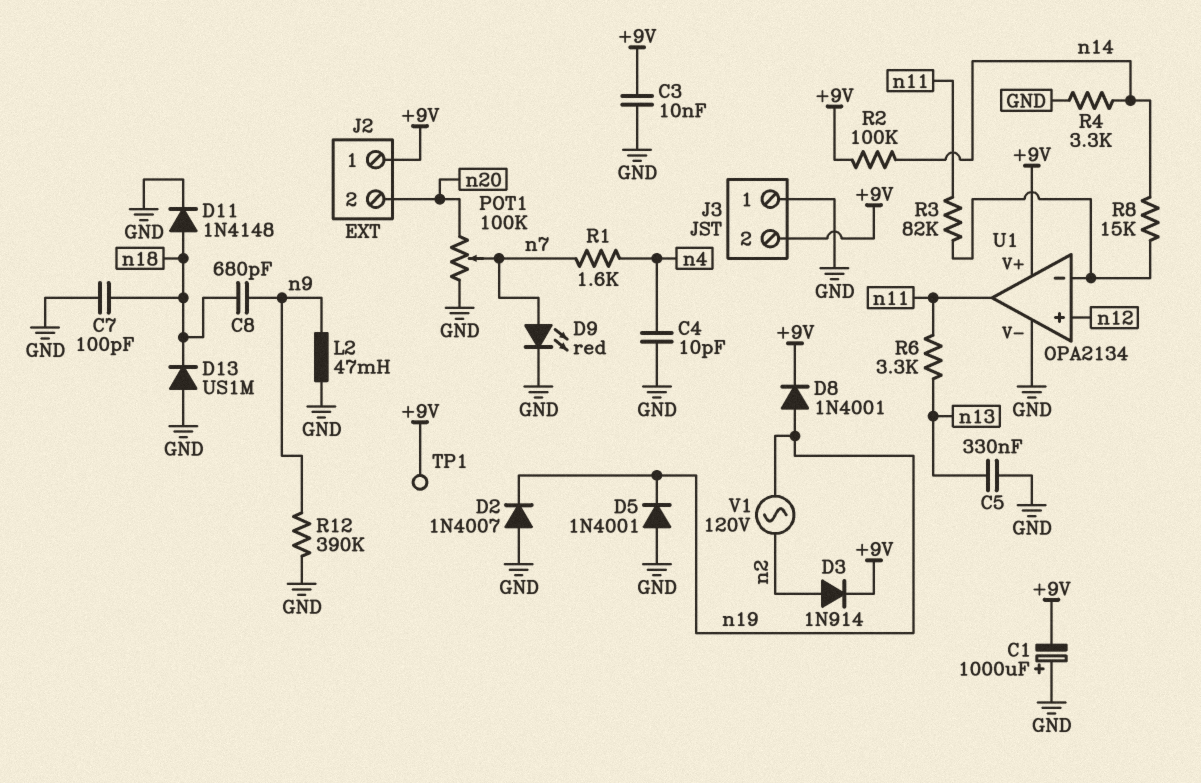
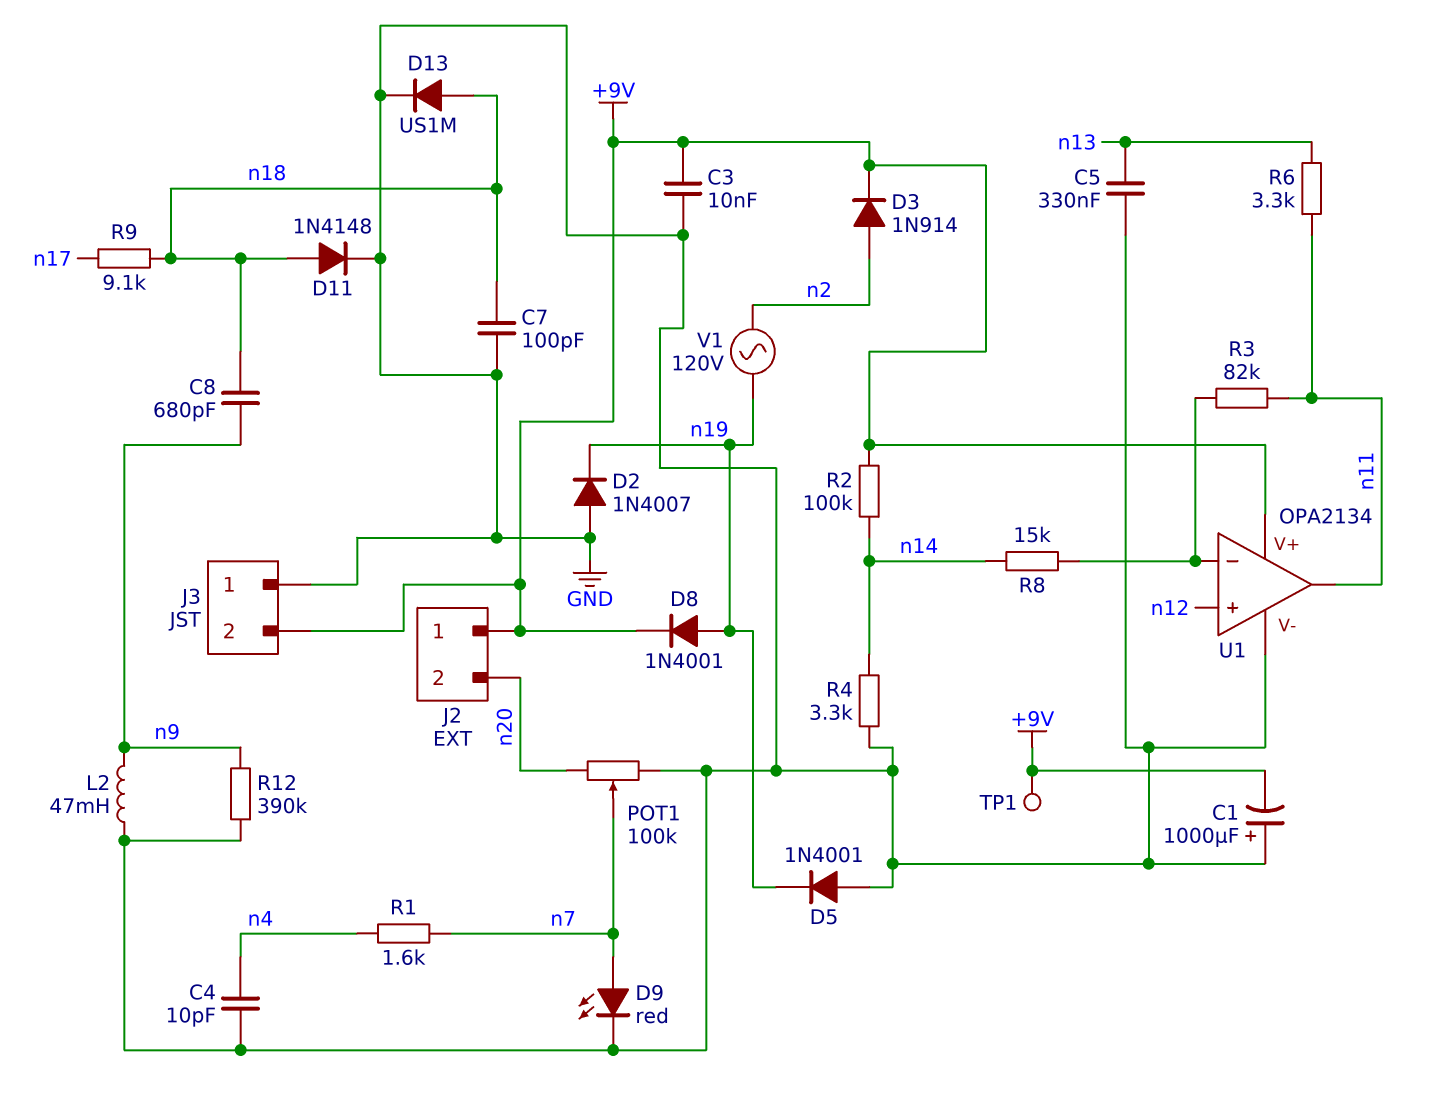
D13: diode US1M (A GND, K n18) -> diode US1M (A n18, K GND)
R9: none -> 9.1k (n17, n18)

